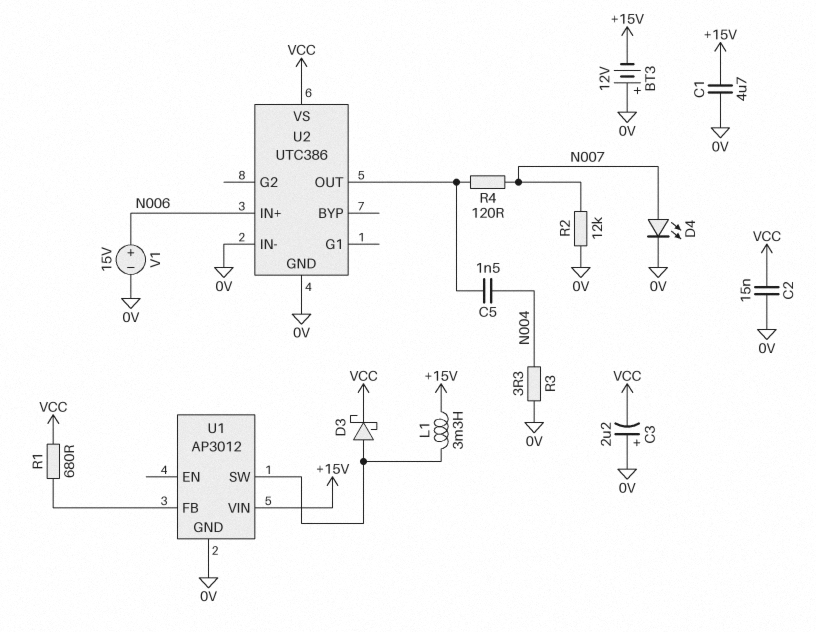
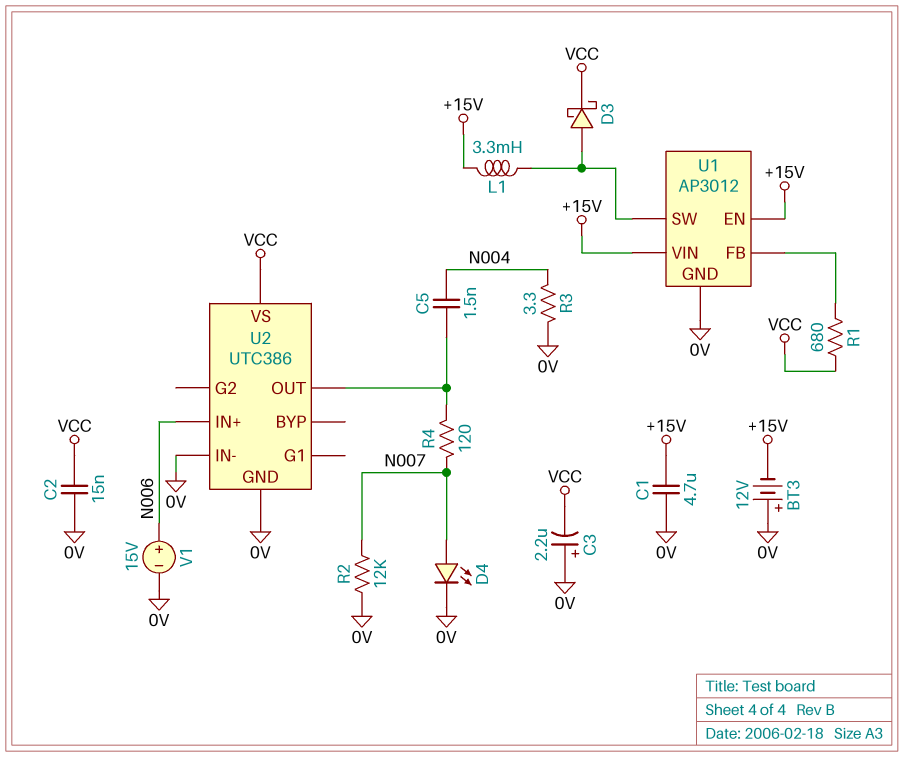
U1 pin EN: none -> +15V

